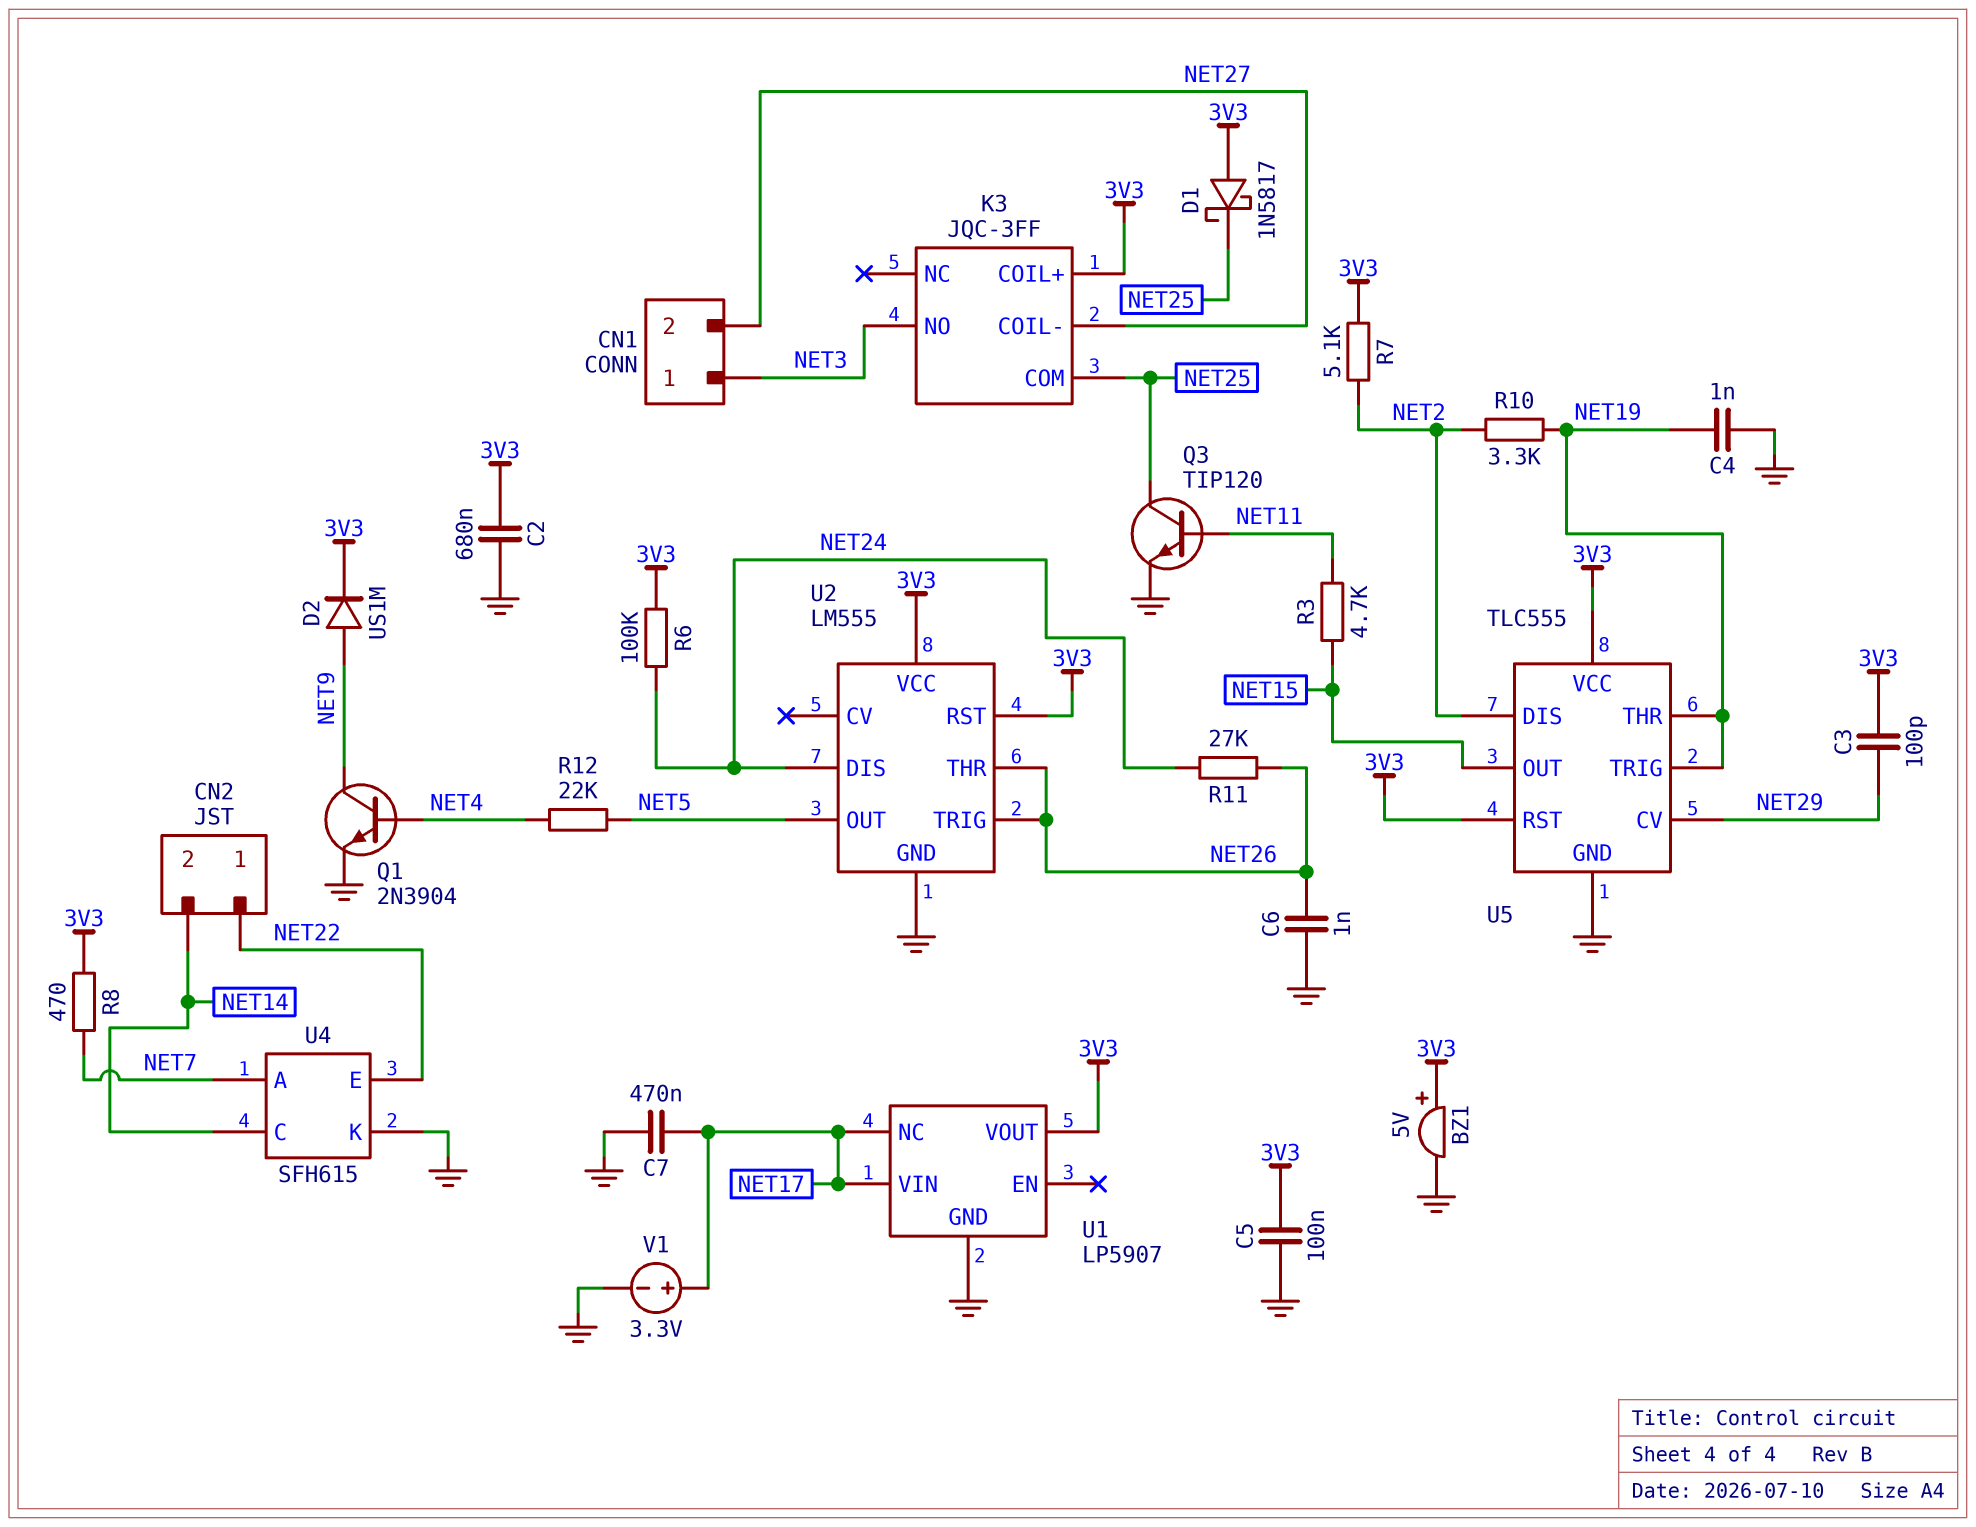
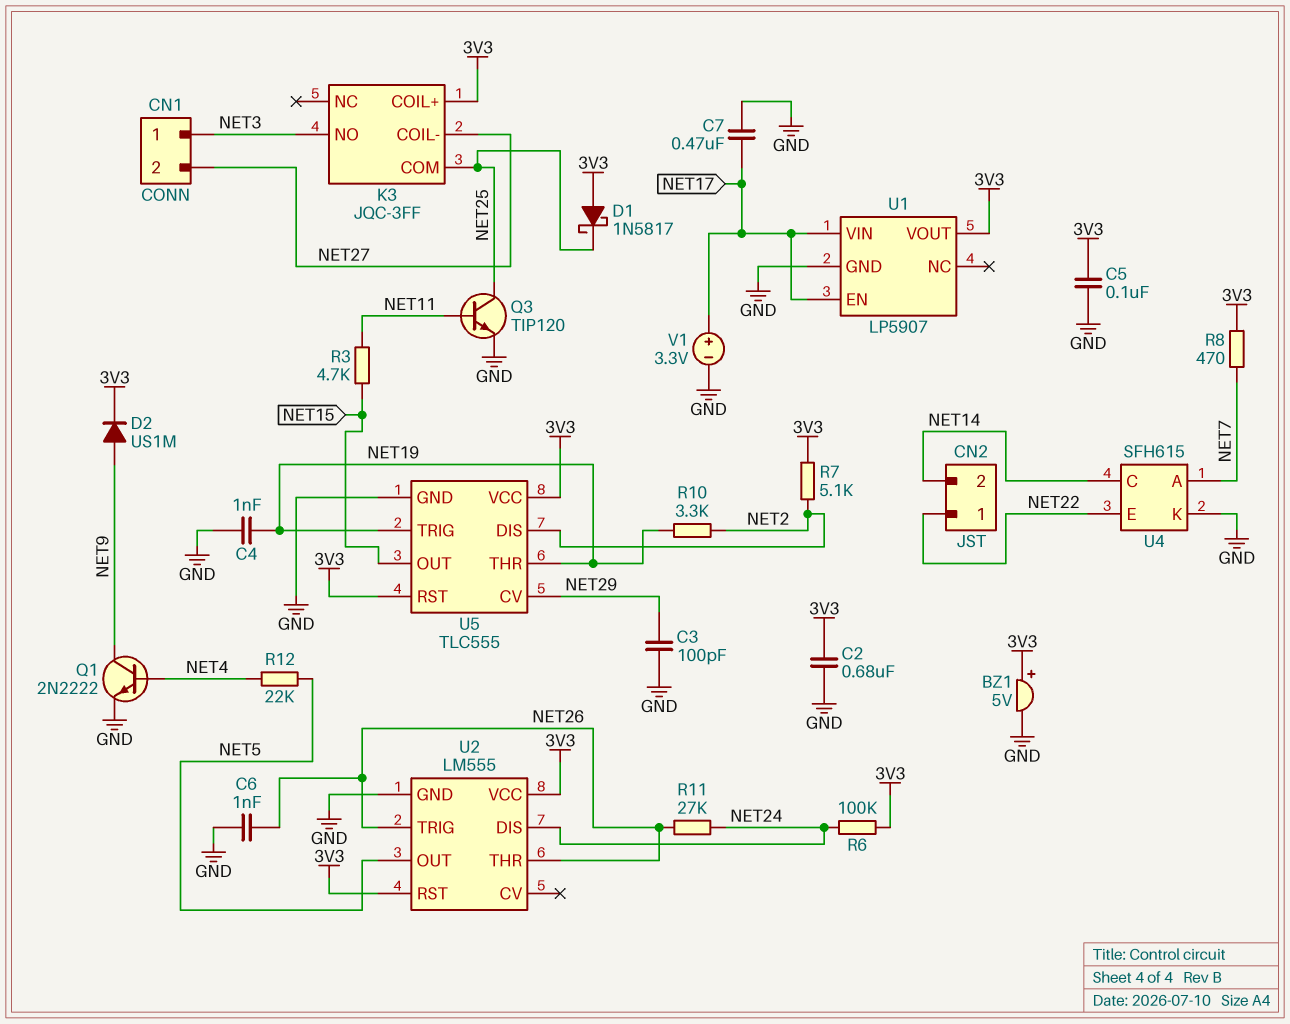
C3: 100pF (3V3, NET29) -> 100pF (GND, NET29)
Q1: NPN 2N3904 (B NET4, C NET9, E GND) -> NPN 2N2222 (B NET4, C NET9, E GND)
U1 pin EN: none -> NET17
U1 pin NC: NET17 -> none

